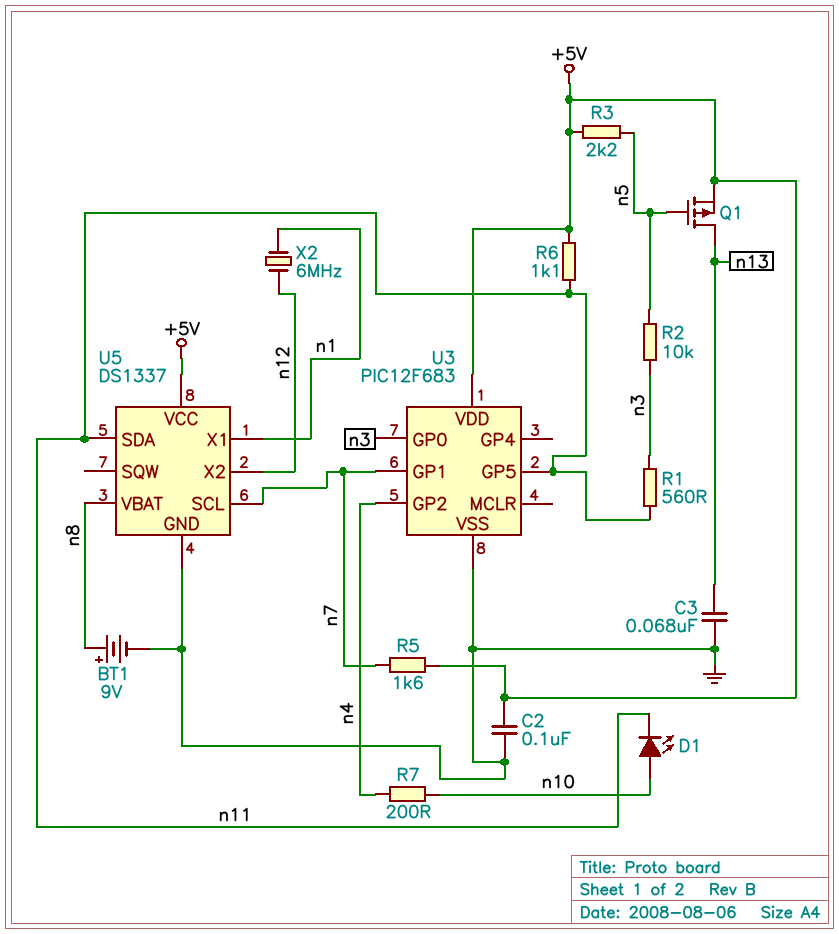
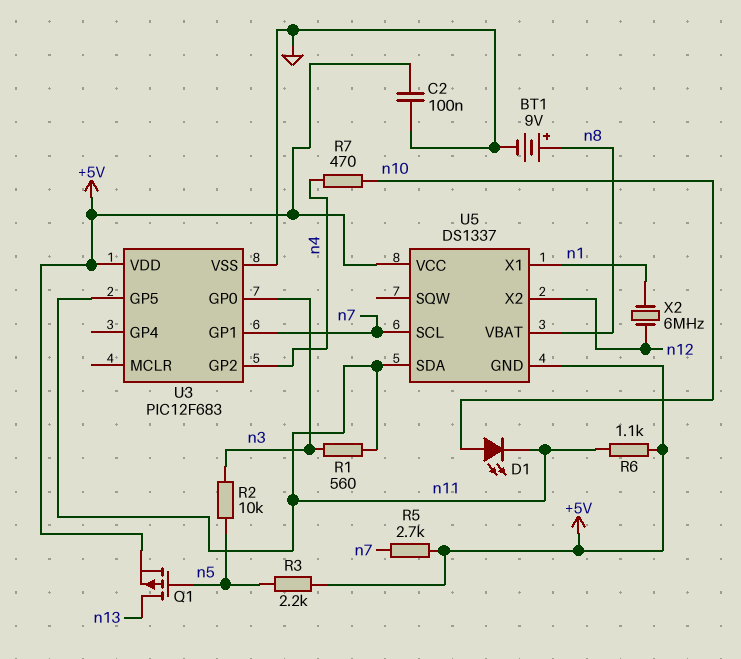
C3: 68nF (GND, n13) -> none
R5: 1.6k (+5V, n7) -> 2.7k (+5V, n7)
R7: 200 (n4, n10) -> 470 (n4, n10)
U5 pin GND: GND -> +5V

